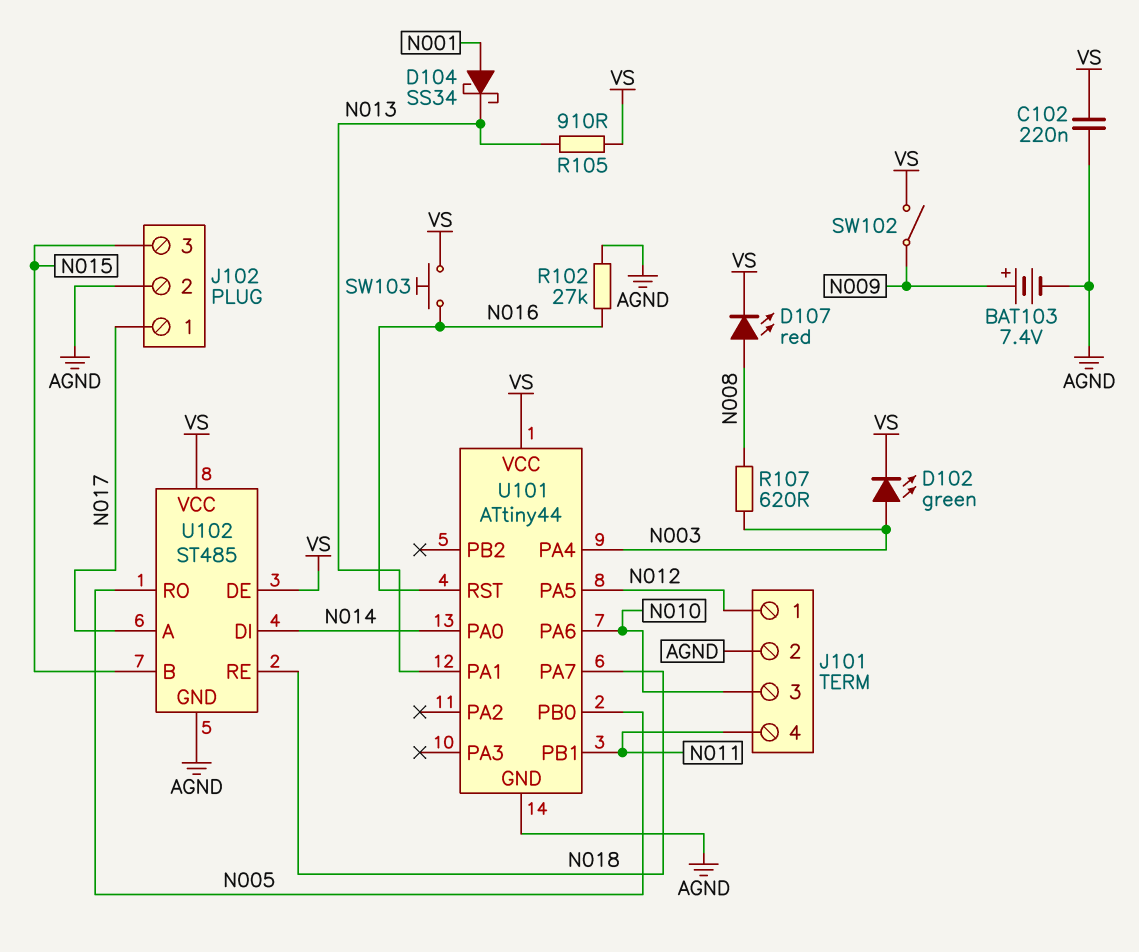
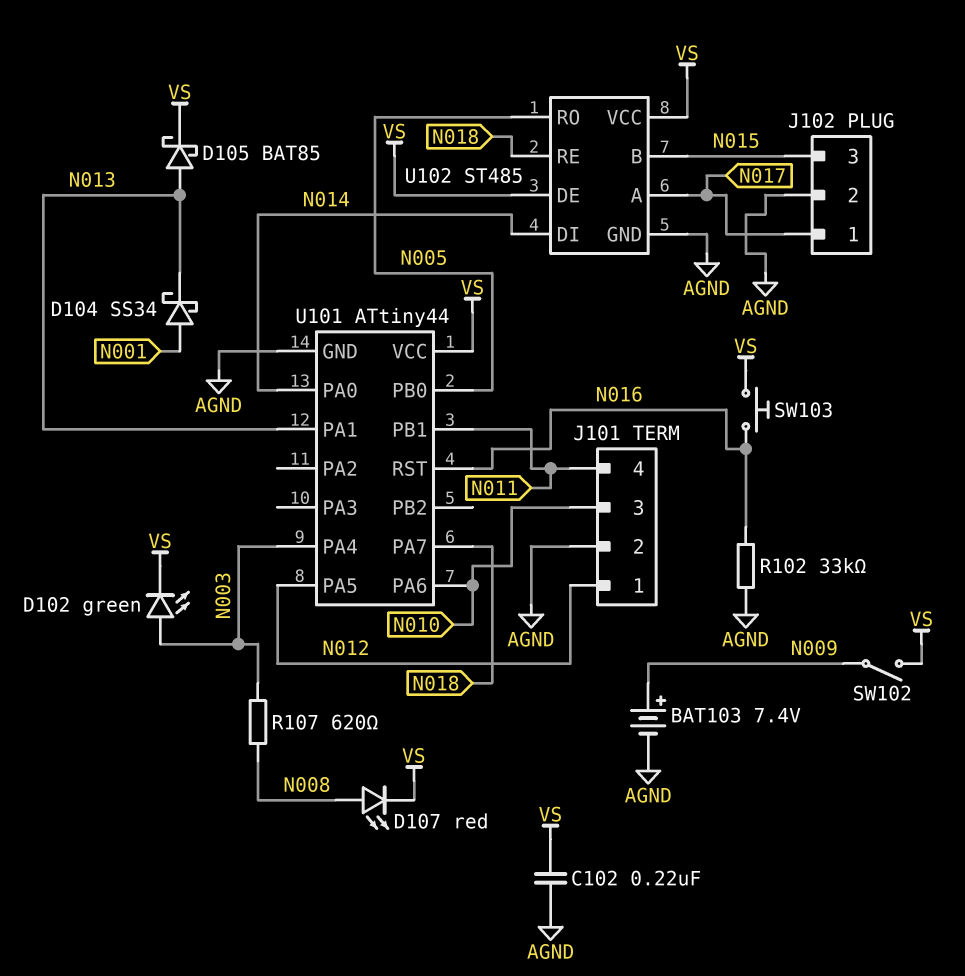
D105: none -> schottky BAT85 (A N013, K VS)
R102: 27k (AGND, N016) -> 33k (AGND, N016)
R105: 910 (N013, VS) -> none

